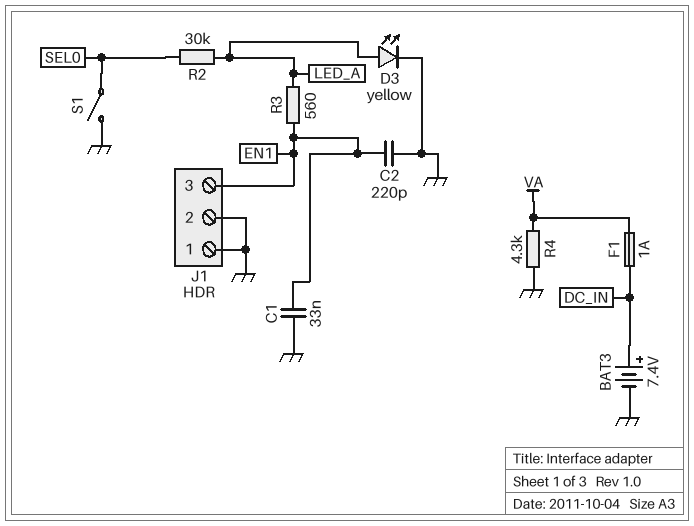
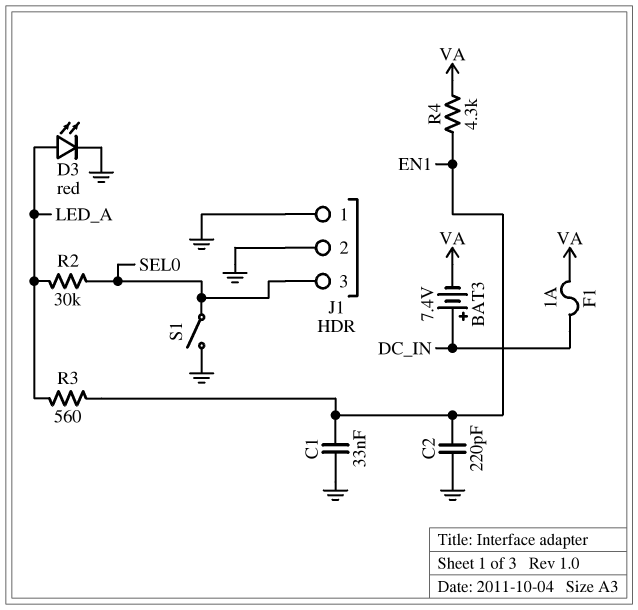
BAT3: 7.4V (plus DC_IN, minus GND) -> 7.4V (plus DC_IN, minus VA)
D3: LED yellow (A LED_A, K GND) -> LED red (A LED_A, K GND)
J1 pin 3: EN1 -> SEL0
R4: 4.3k (GND, VA) -> 4.3k (EN1, VA)

